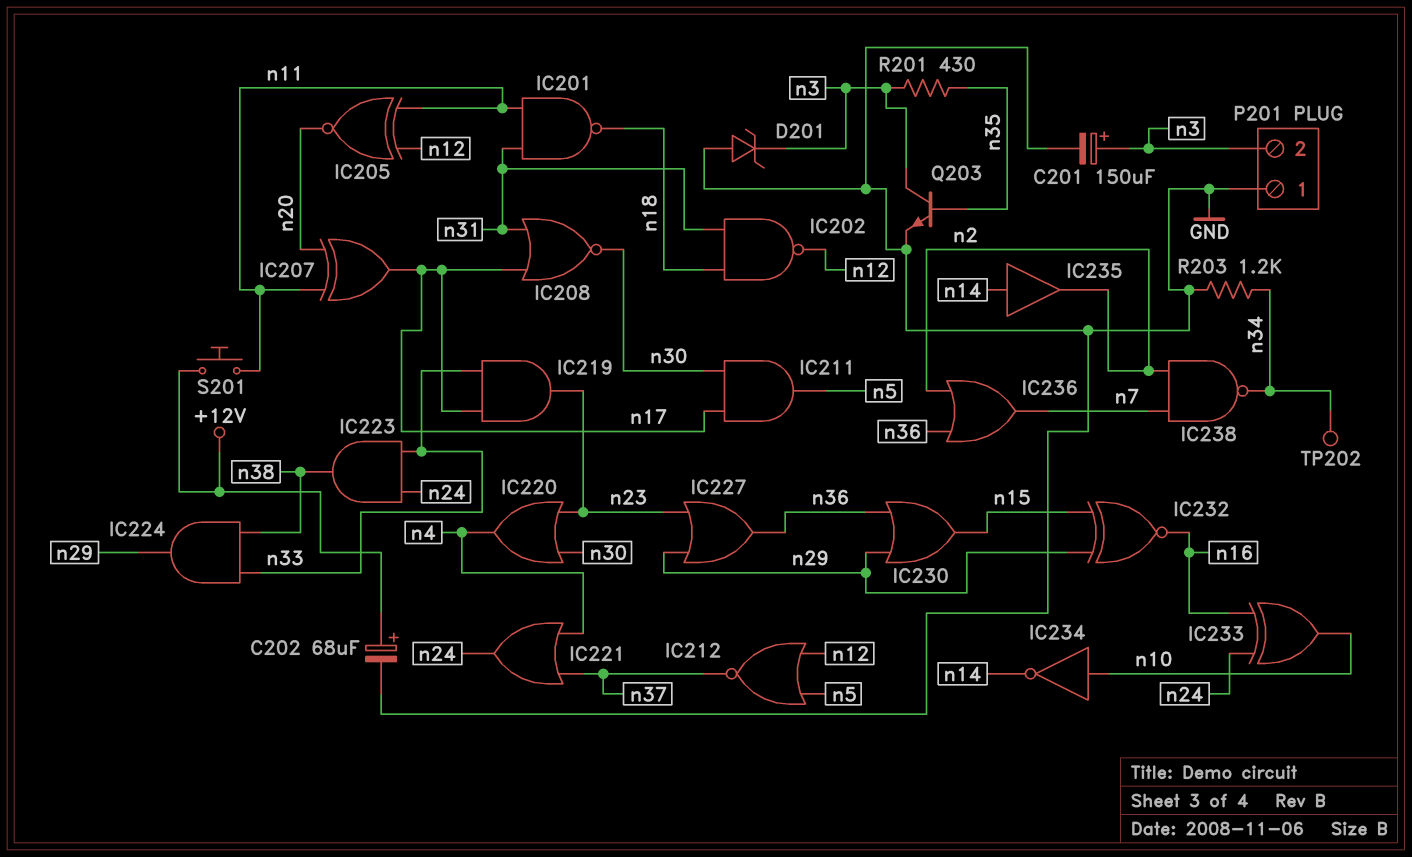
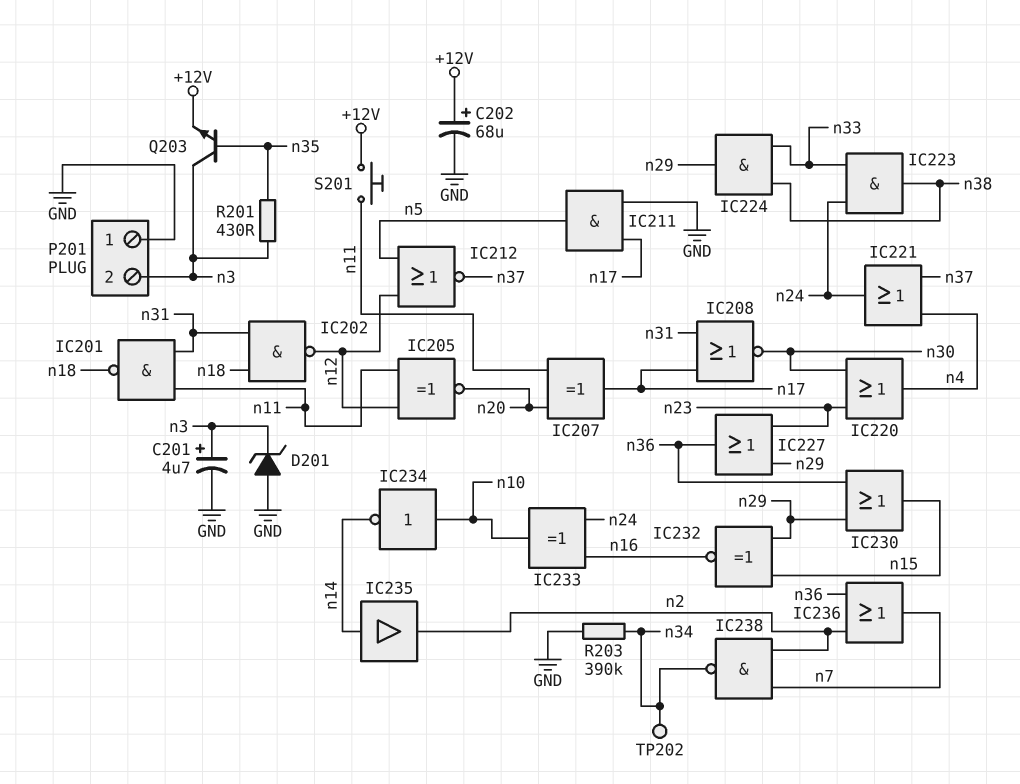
C201: 150uF (plus n3, minus GND) -> 4.7uF (plus n3, minus GND)
IC211: AND (in n17, in n30, out n5) -> AND (in GND, in n17, out n5)
IC219: AND (in n17, in n33, out n23) -> none
Q203: NPN (B n35, C n3, E GND) -> NPN (B n35, C n3, E +12V)
R203: 1.2k (GND, n34) -> 390k (GND, n34)

